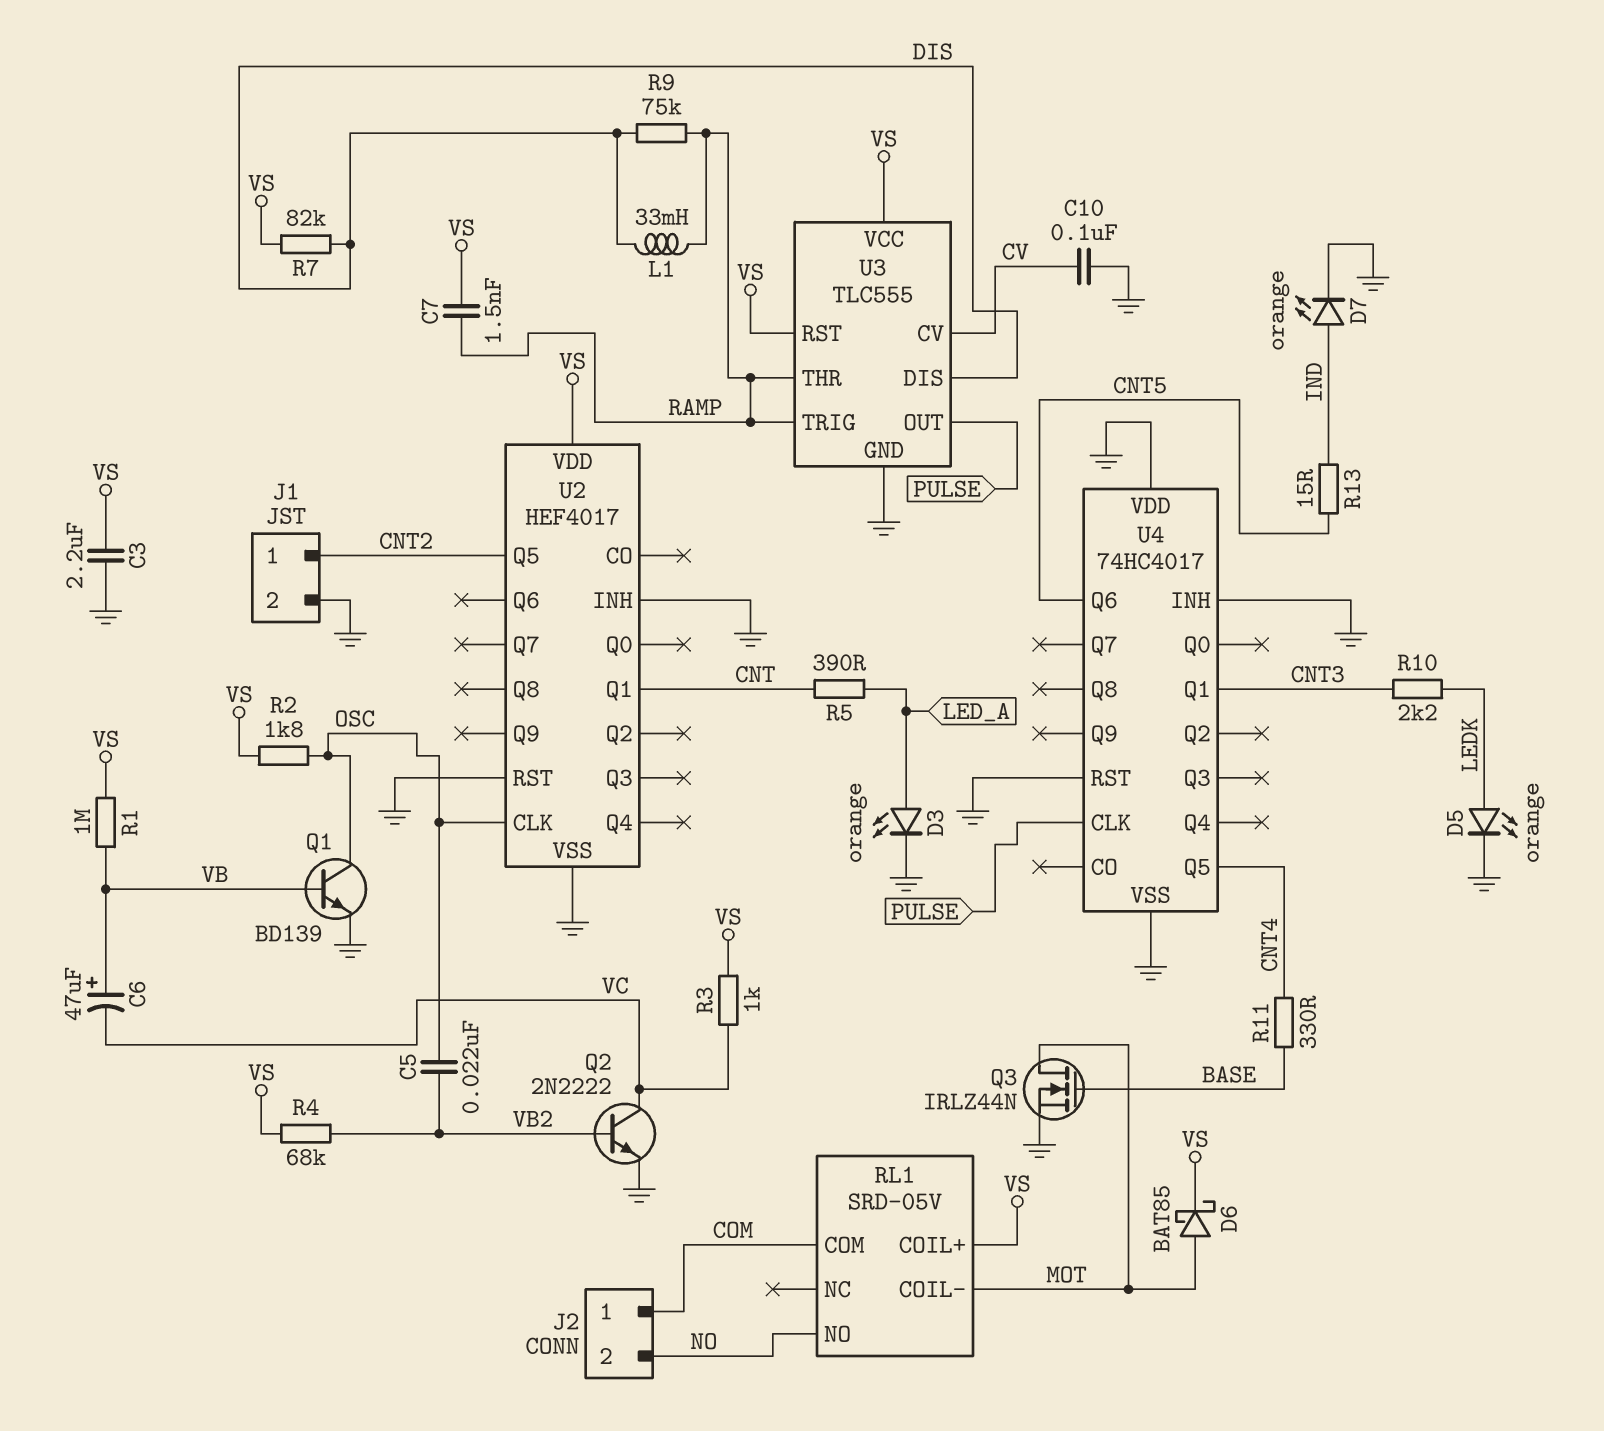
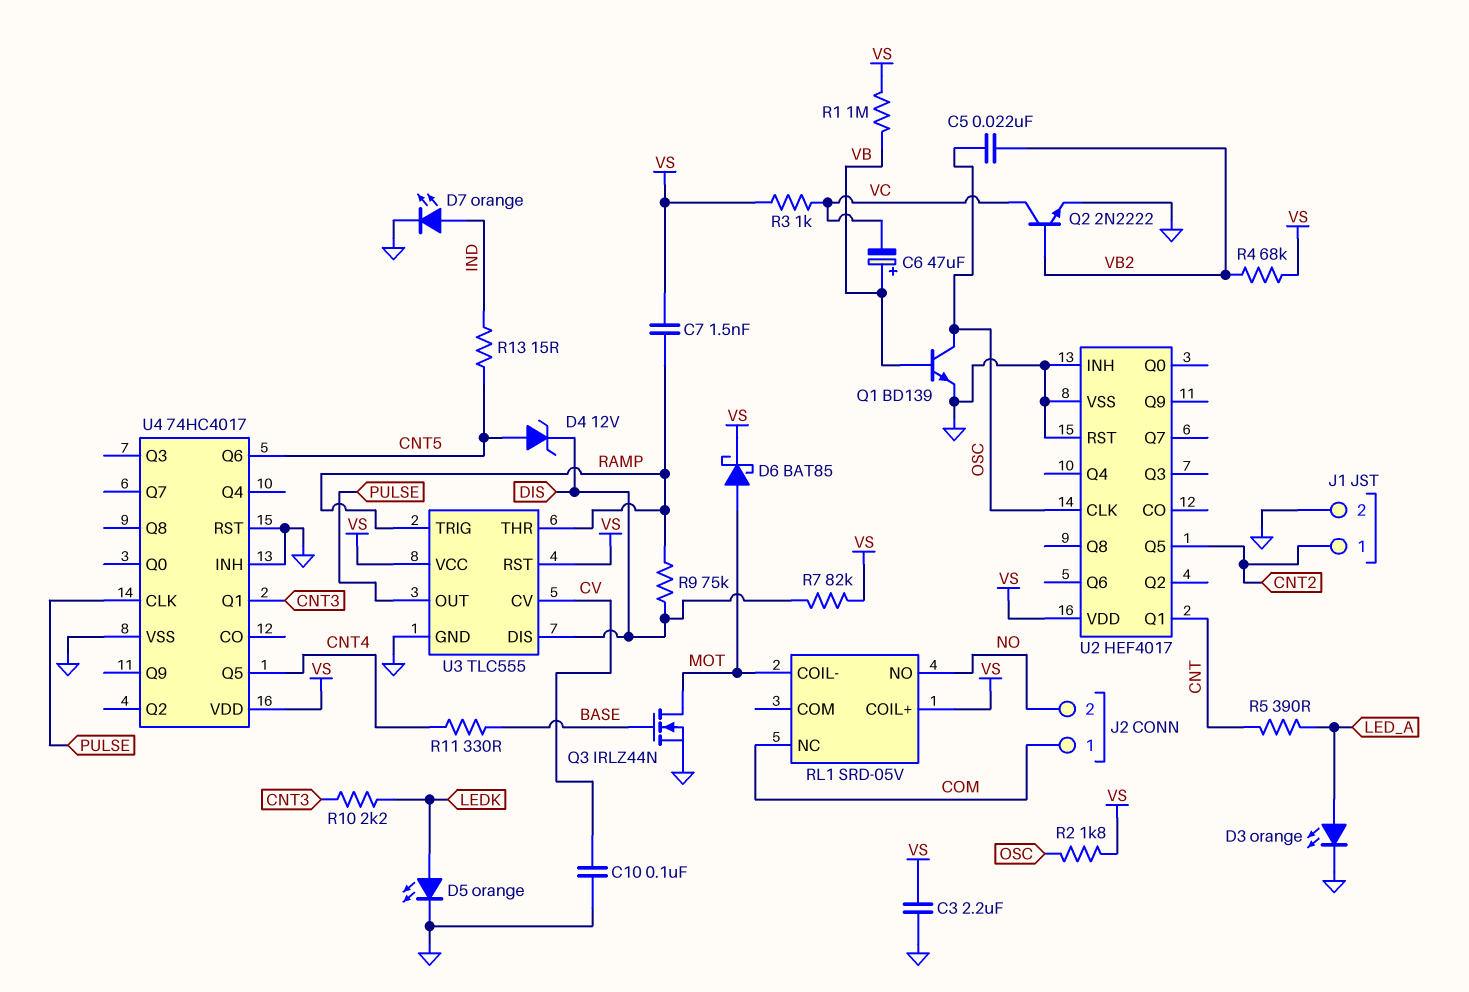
D4: none -> zener 12V (A CNT5, K DIS)
L1: 33mH (DIS, RAMP) -> none
RL1 pin COM: COM -> none
RL1 pin NC: none -> COM
U4 pin VDD: GND -> VS

